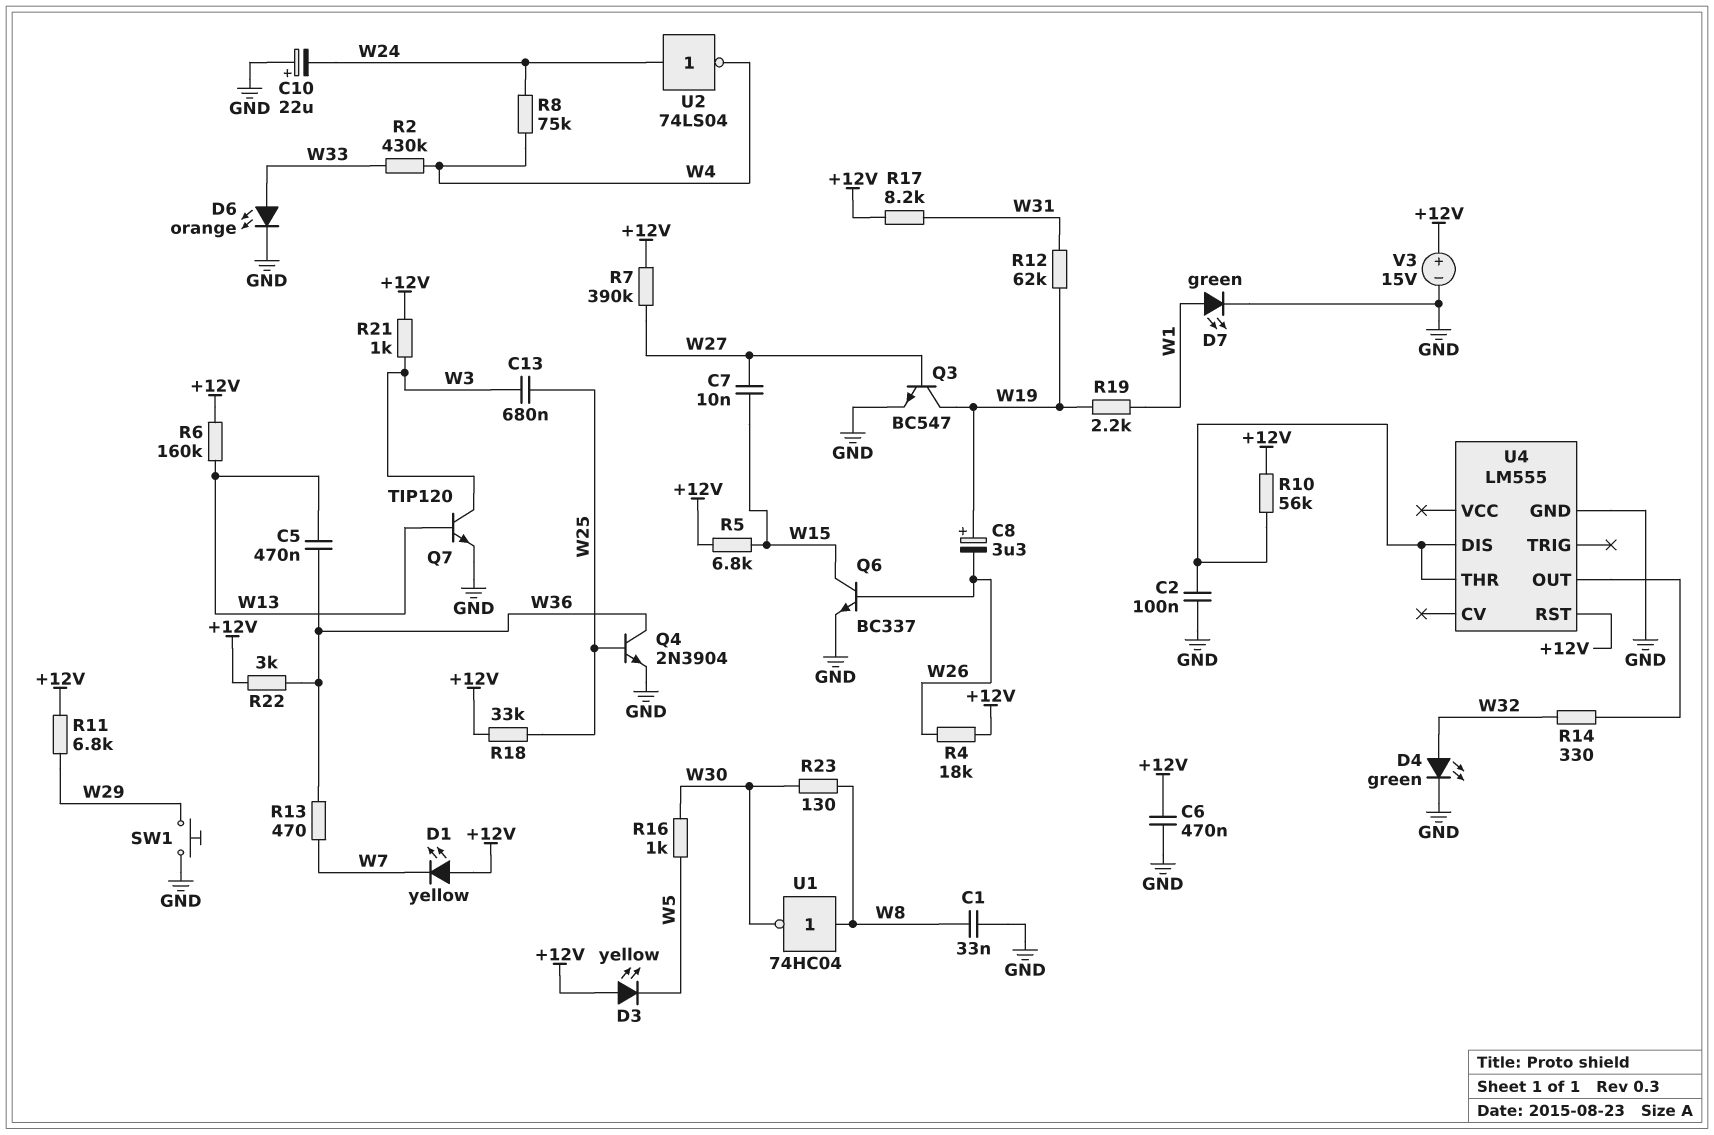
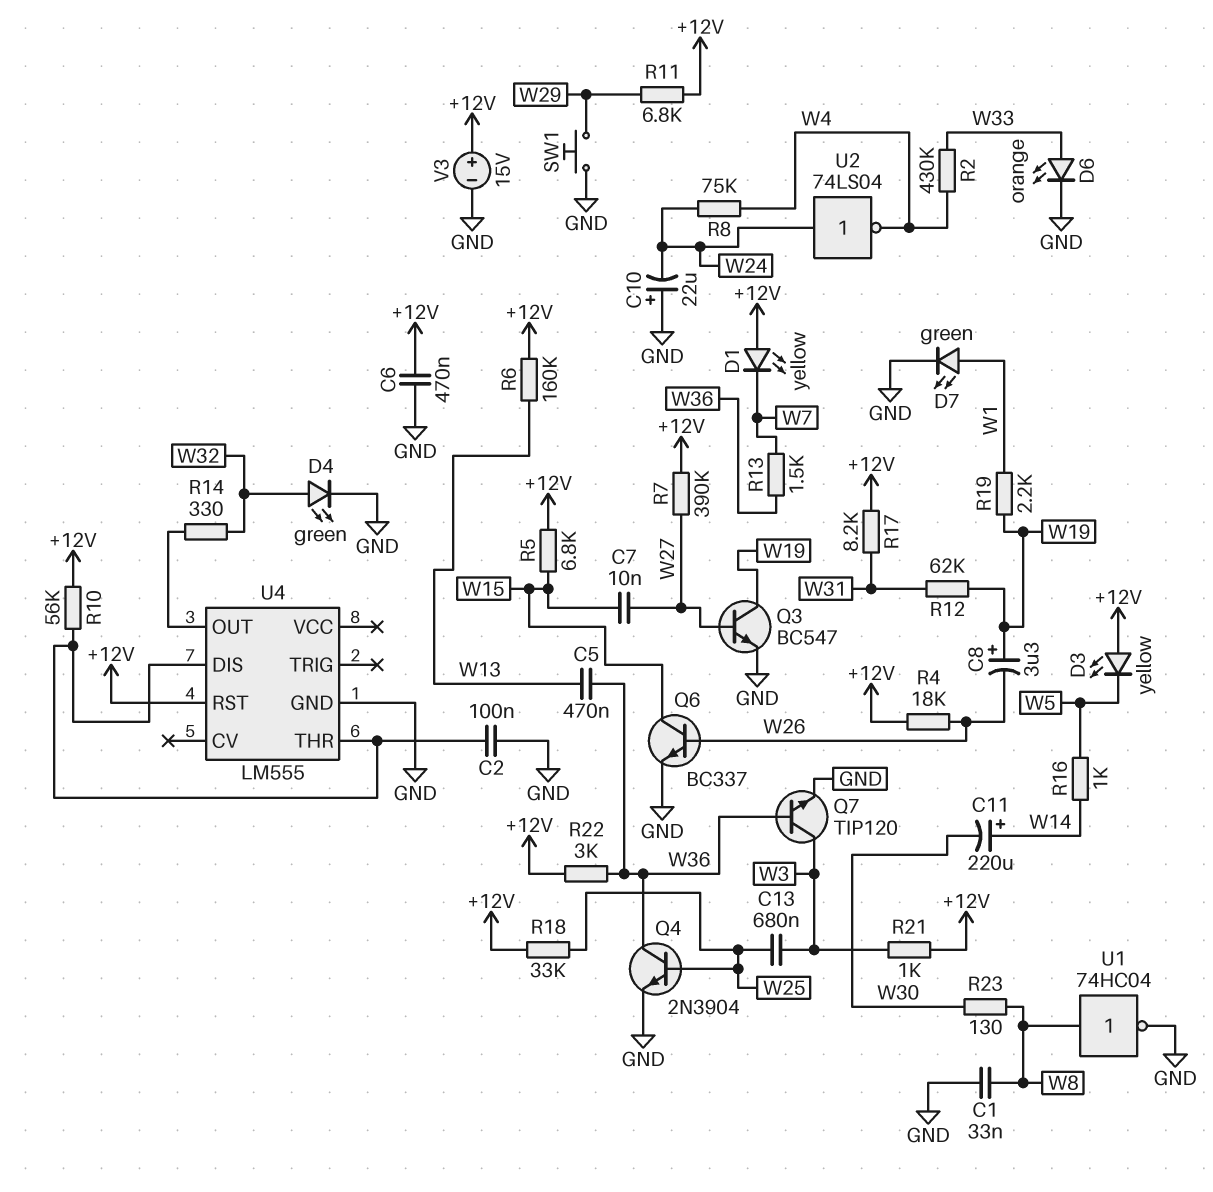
C11: none -> 220uF (plus W14, minus W30)
Q7: NPN TIP120 (B W13, C W3, E GND) -> NPN TIP120 (B W36, C W3, E GND)
R13: 470 (W7, W36) -> 1.5k (W7, W36)
R16: 1k (W5, W30) -> 1k (W5, W14)
U1: NOT 74HC04 (in W8, out W30) -> NOT 74HC04 (in W8, out GND)

